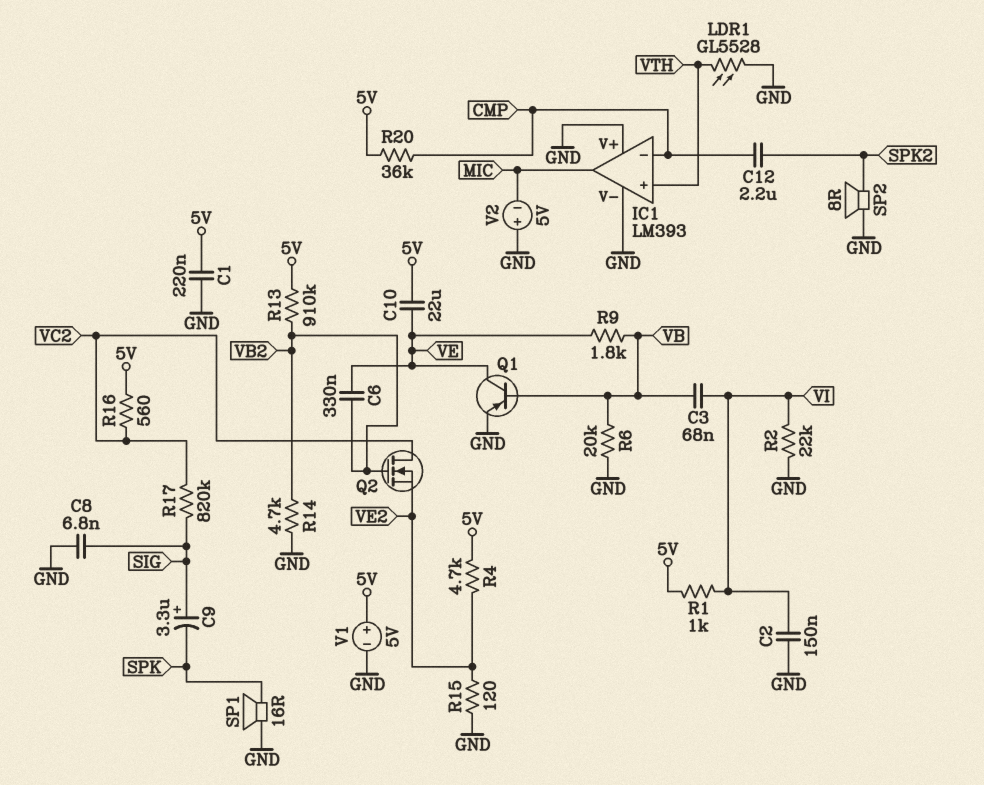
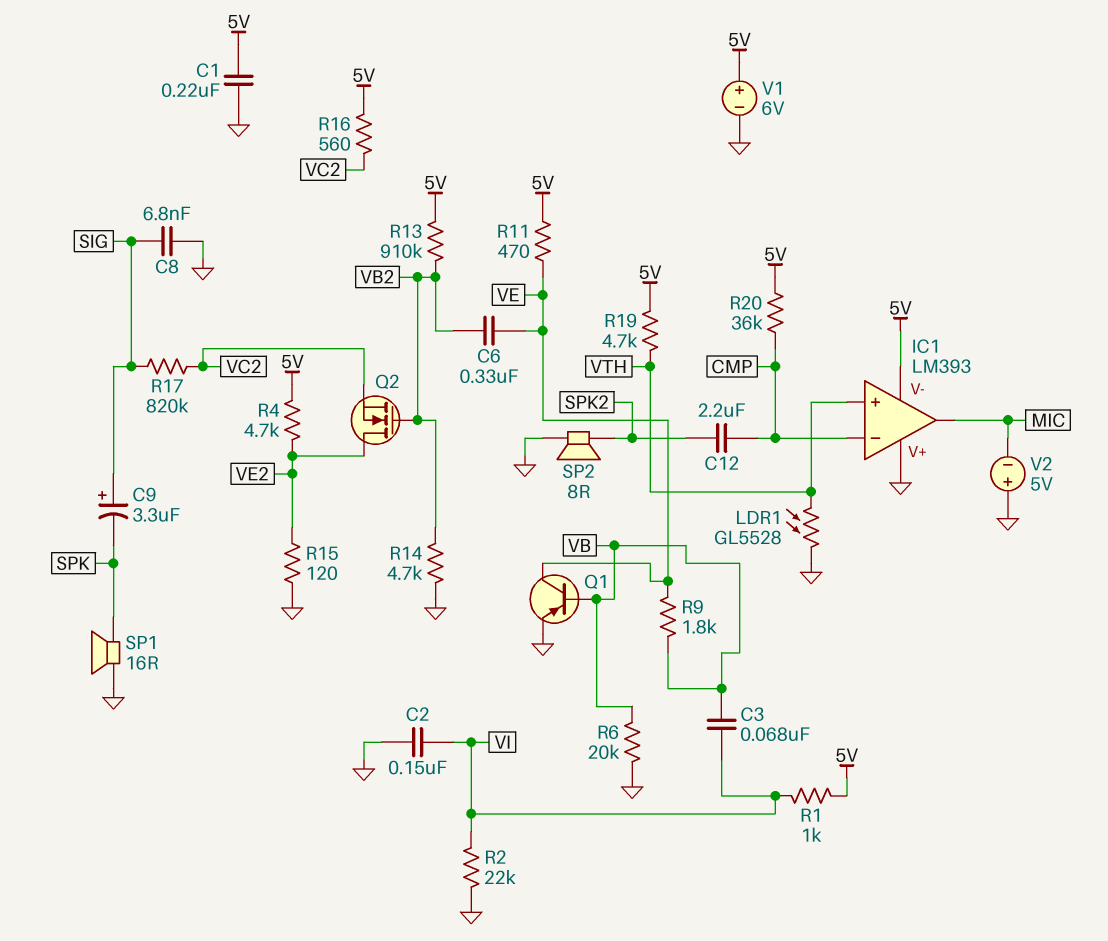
C10: 22uF (5V, VE) -> none
IC1 pin V-: GND -> 5V
Q2: NMOS (G VB2, D VC2, S VE2) -> NMOS (G VB2, D VE2, S VC2)
R11: none -> 470 (5V, VE)
R19: none -> 4.7k (5V, VTH)
V1: 5V (plus 5V, minus GND) -> 6V (plus 5V, minus GND)

